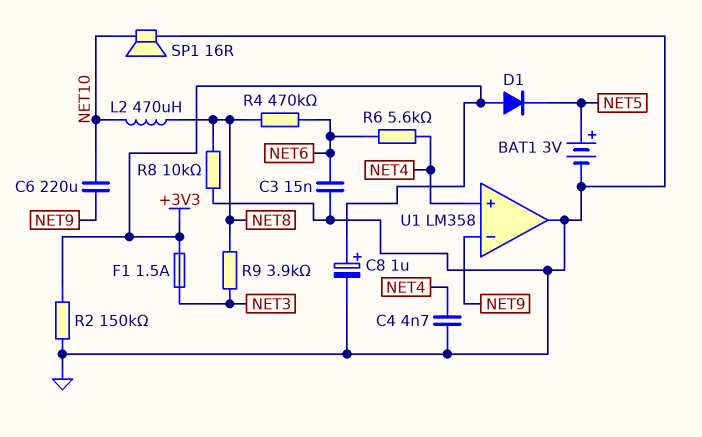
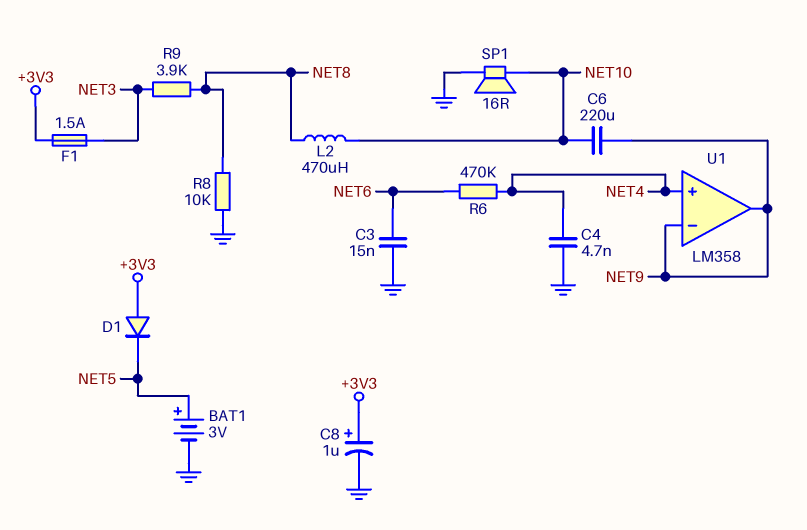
R2: 150k (+3V3, GND) -> none
R4: 470k (NET6, NET8) -> none
R6: 5.6k (NET4, NET6) -> 470k (NET4, NET6)
U1 pin out: GND -> NET9

